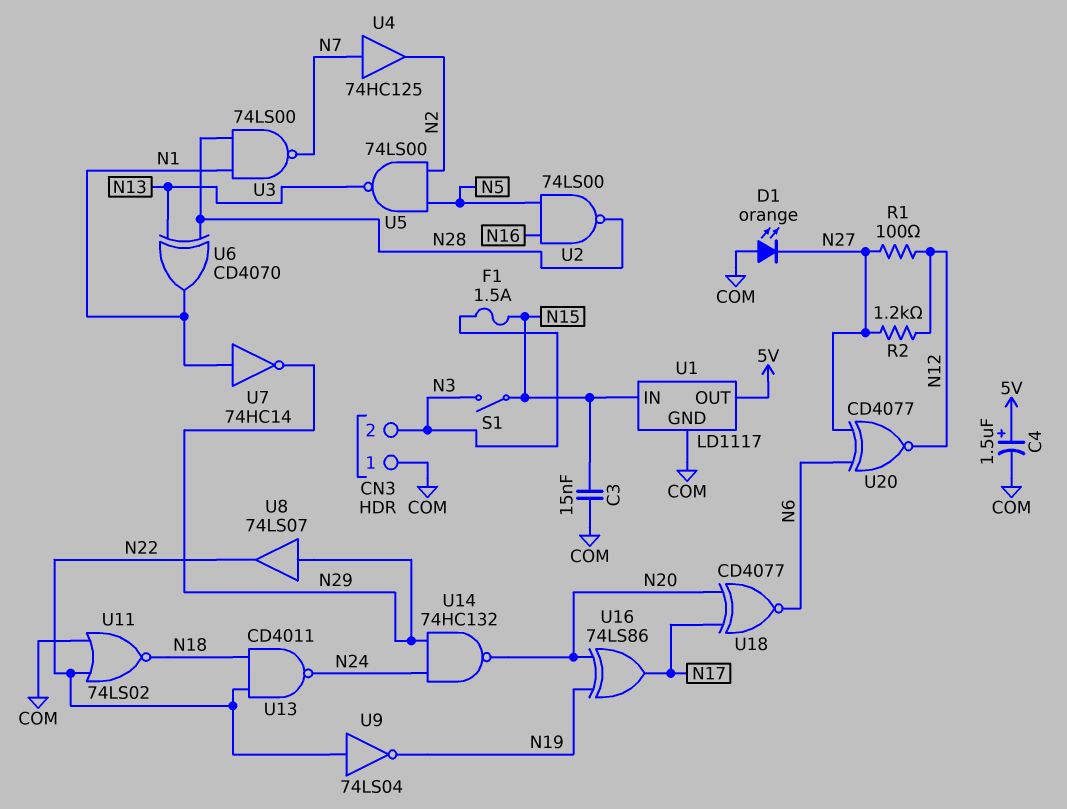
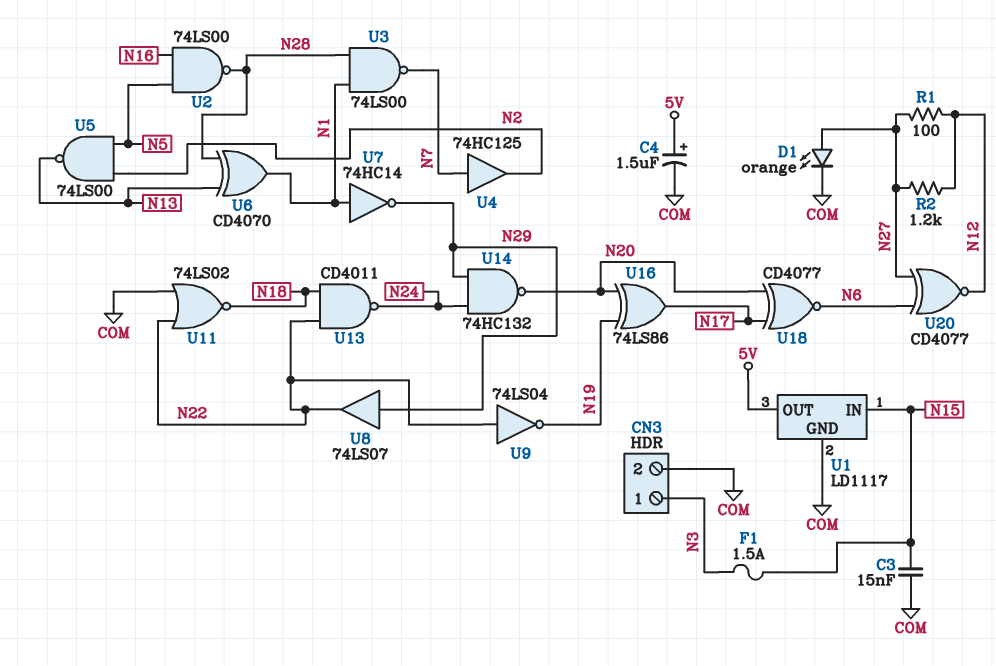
CN3 pin 1: COM -> N3
CN3 pin 2: N3 -> COM
D1: LED orange (A COM, K N27) -> LED orange (A N27, K COM)
S1: switch (N3, N15) -> none

